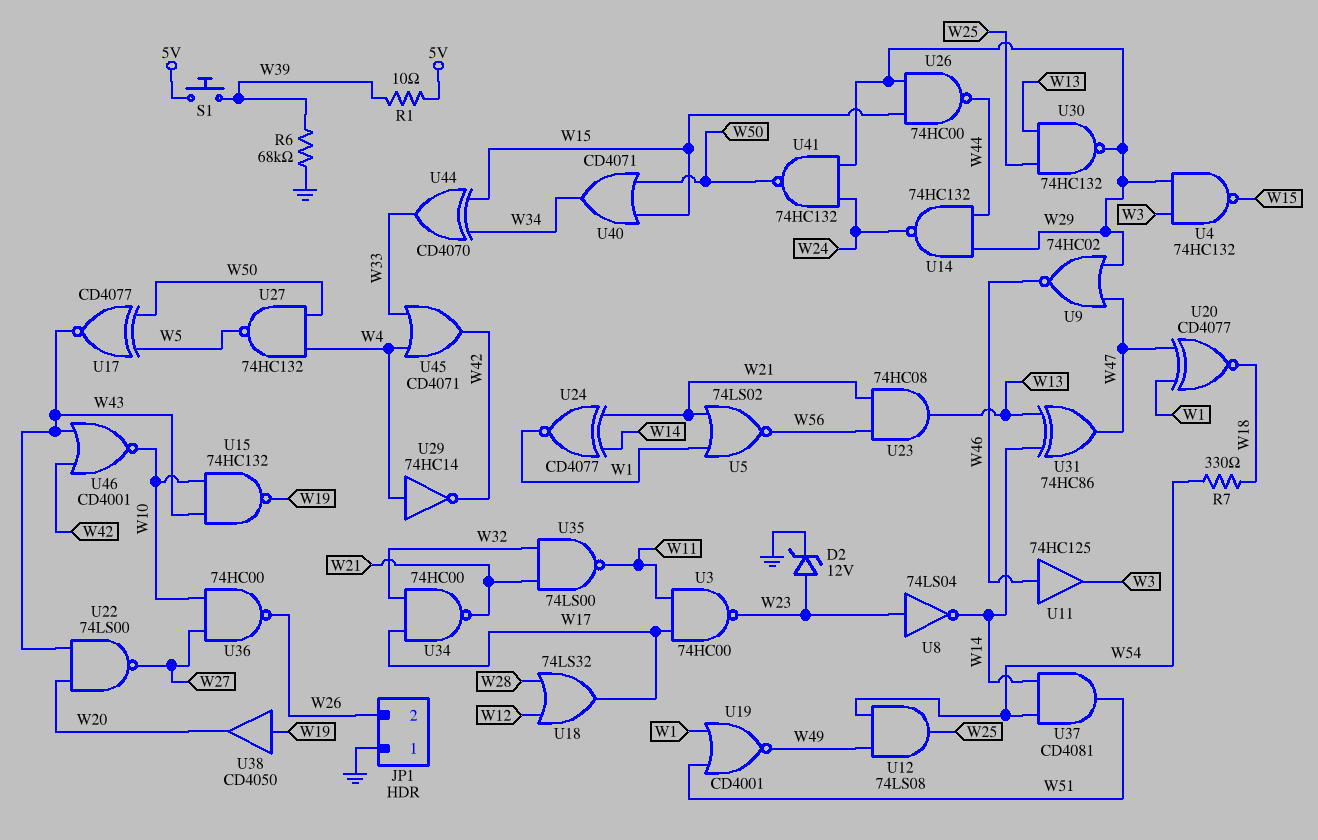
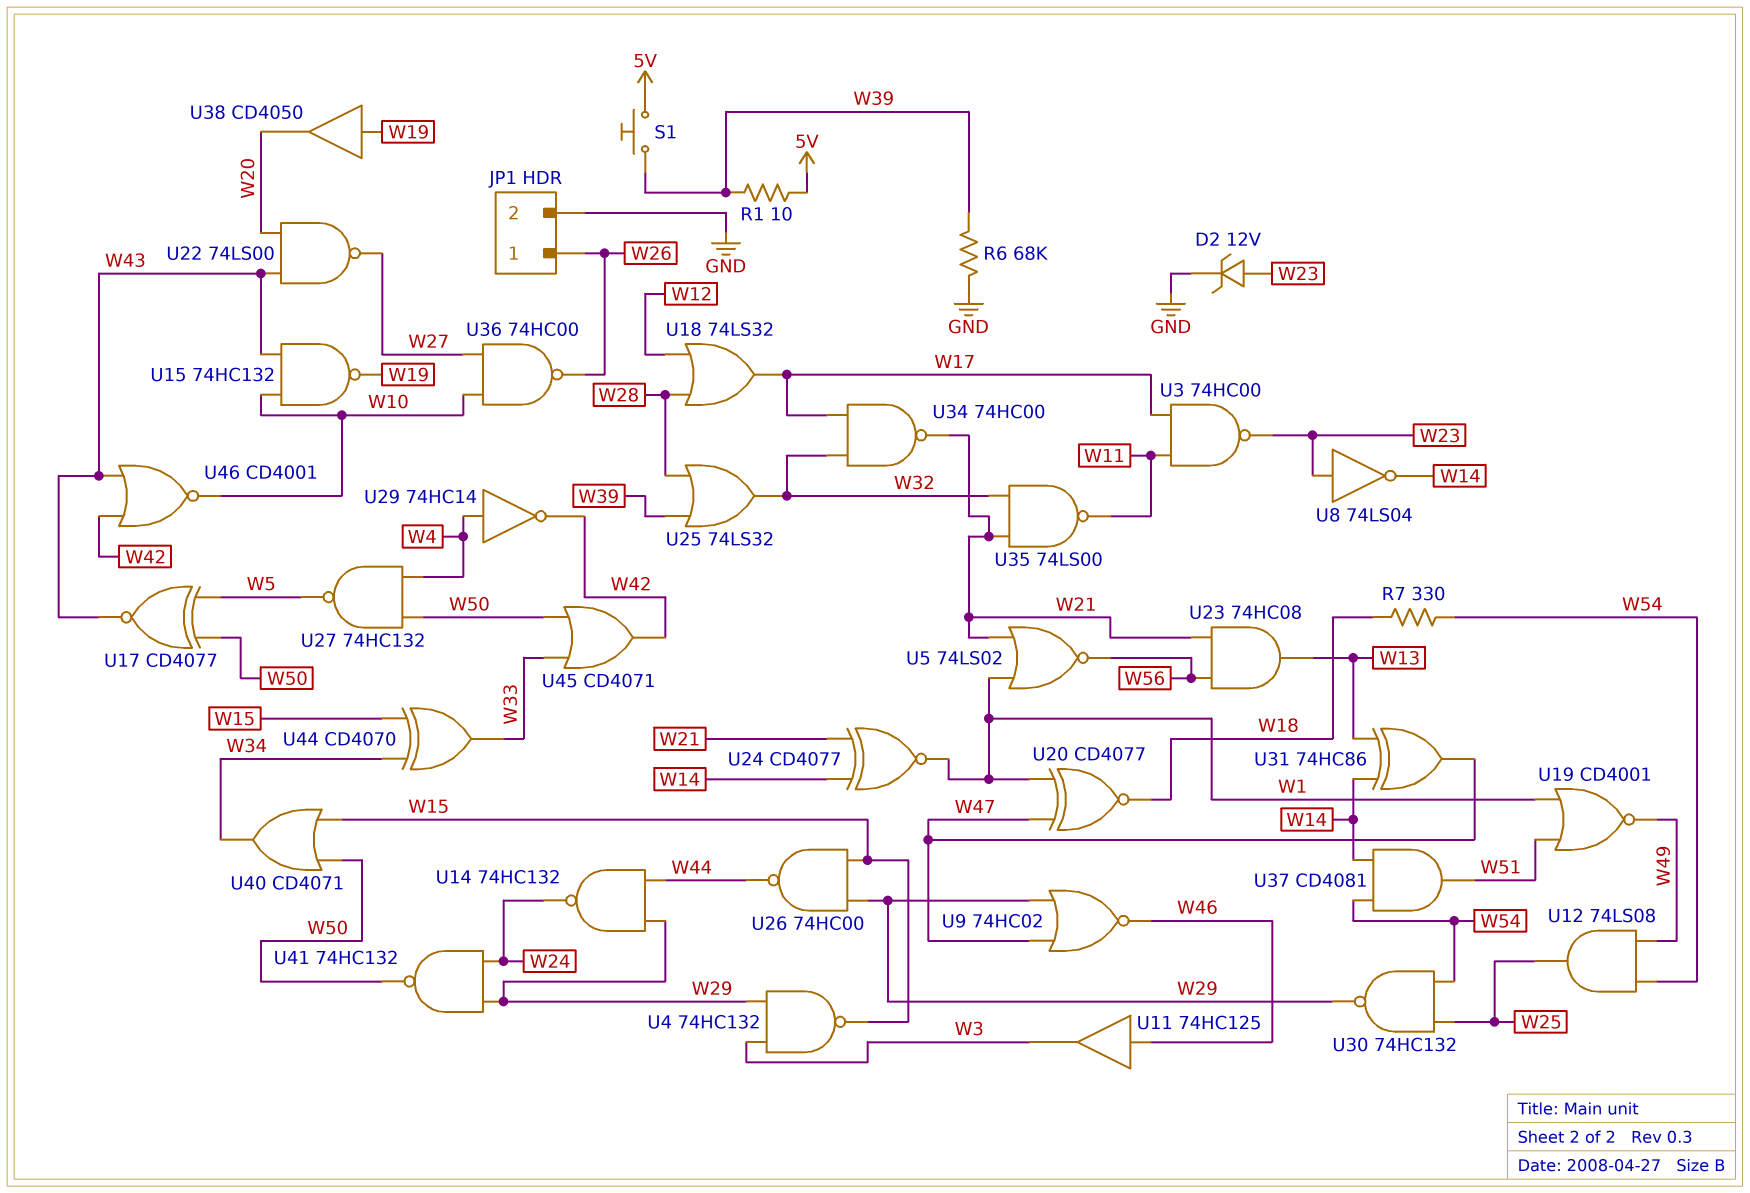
JP1 pin 1: GND -> W26
JP1 pin 2: W26 -> GND
U25: none -> OR 74LS32 (in W28, in W39, out W32)
U30: NAND 74HC132 (in W13, in W25, out W29) -> NAND 74HC132 (in W25, in W54, out W29)
U45: OR CD4071 (in W4, in W33, out W42) -> OR CD4071 (in W33, in W50, out W42)

